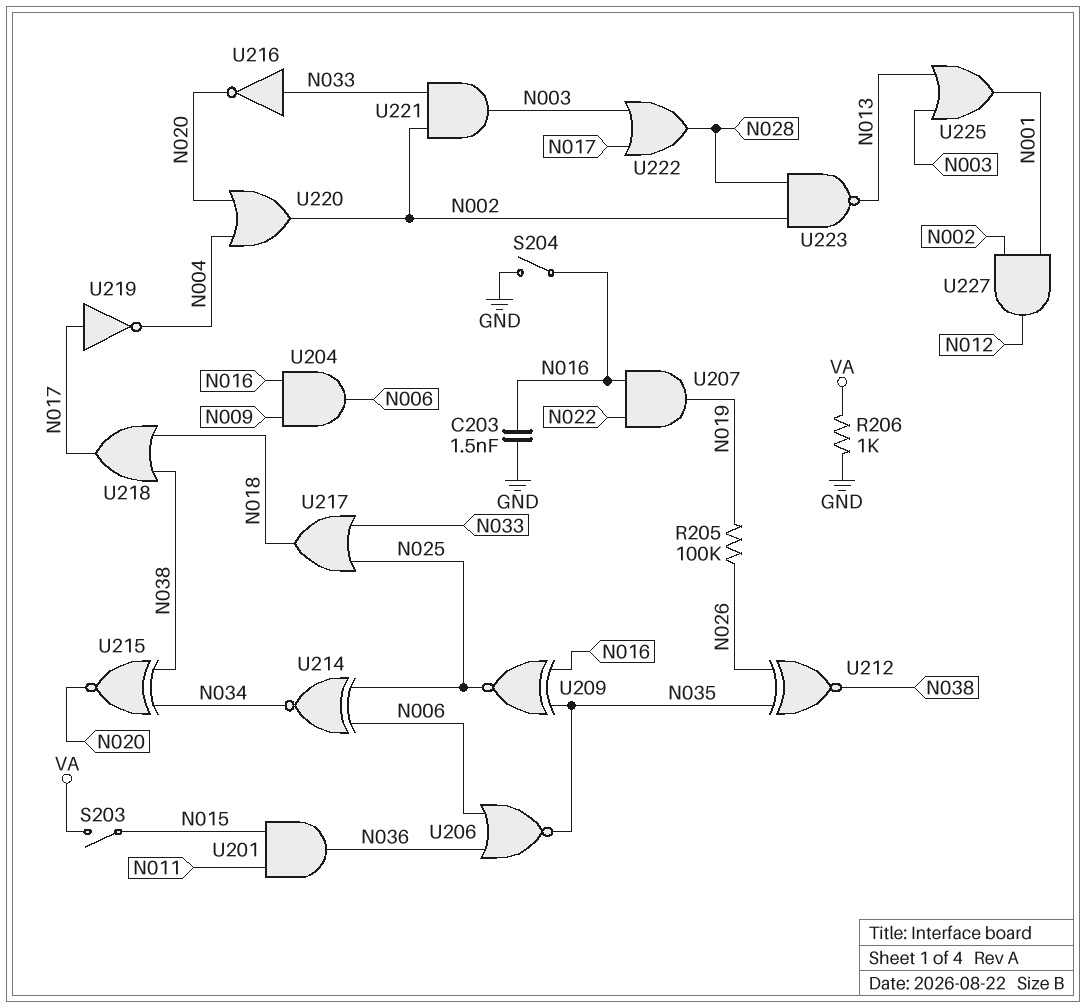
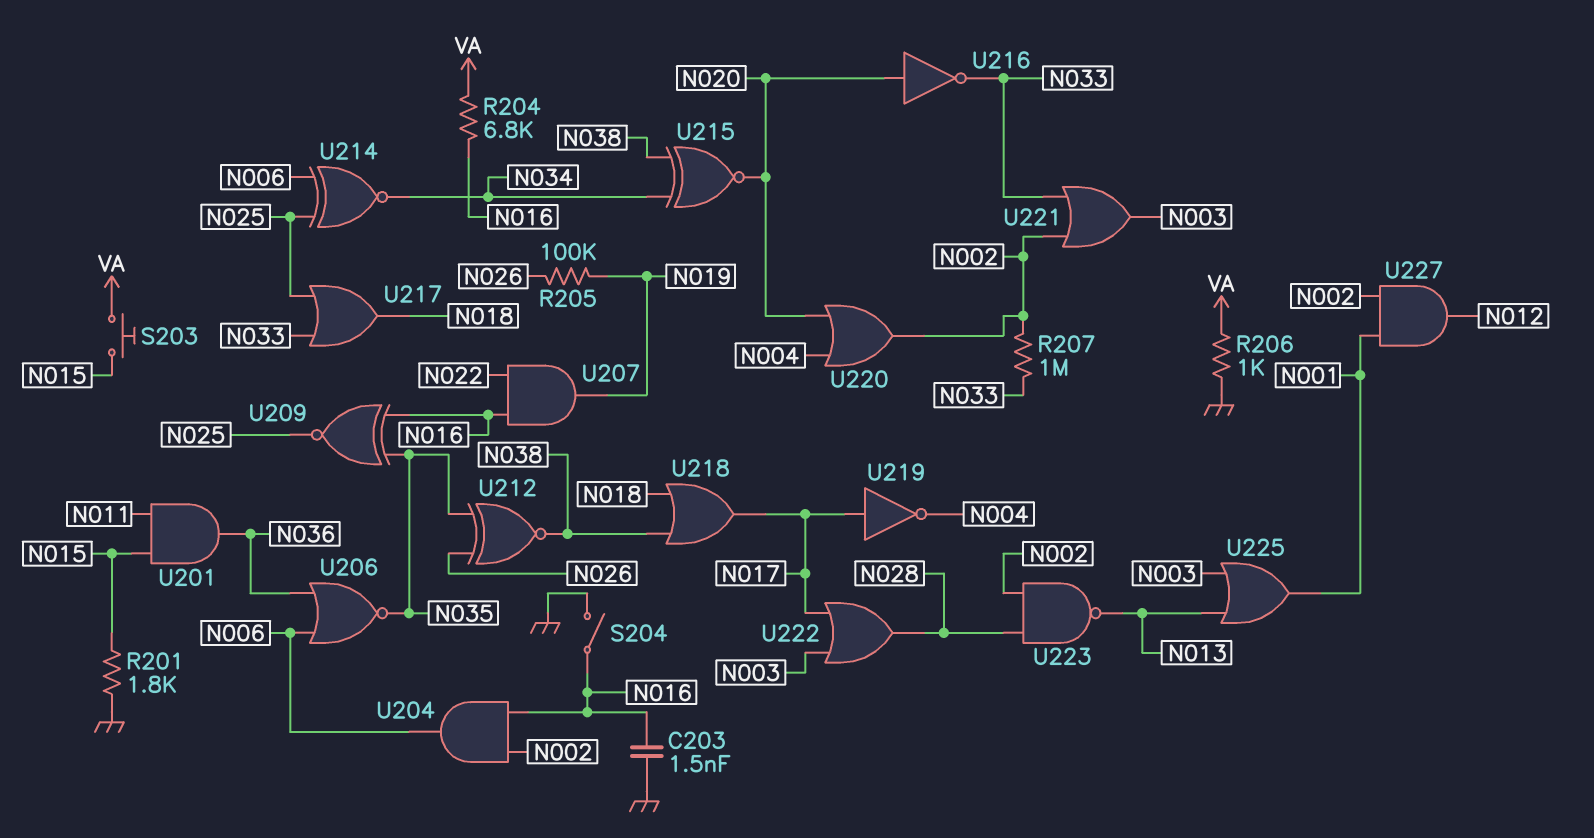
R201: none -> 1.8k (GND, N015)
R204: none -> 6.8k (N016, VA)
R207: none -> 1M (N002, N033)
S203: switch (N015, VA) -> button (N015, VA)
U204: AND (in N009, in N016, out N006) -> AND (in N002, in N016, out N006)
U216: NOT (in N033, out N020) -> NOT (in N020, out N033)
U221: AND (in N002, in N033, out N003) -> OR (in N002, in N033, out N003)

